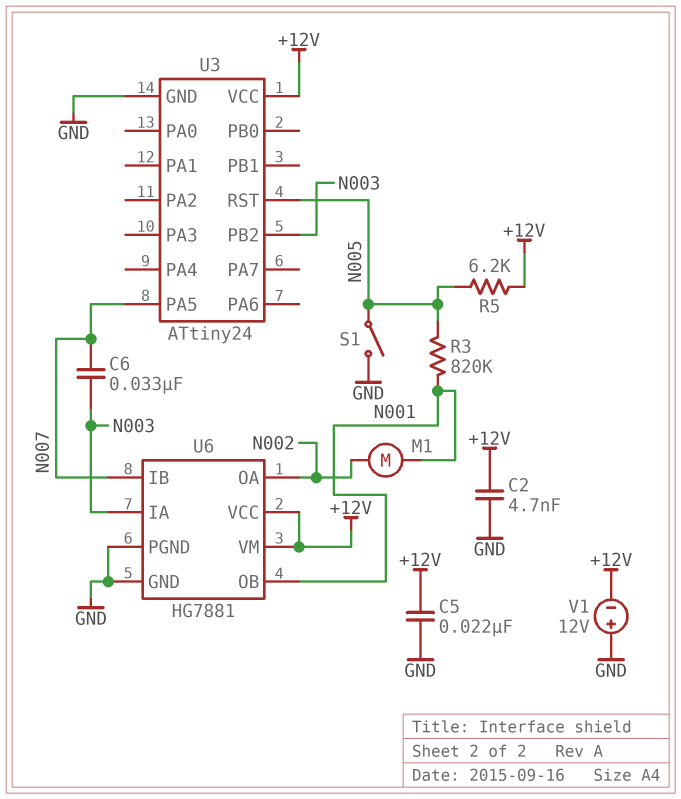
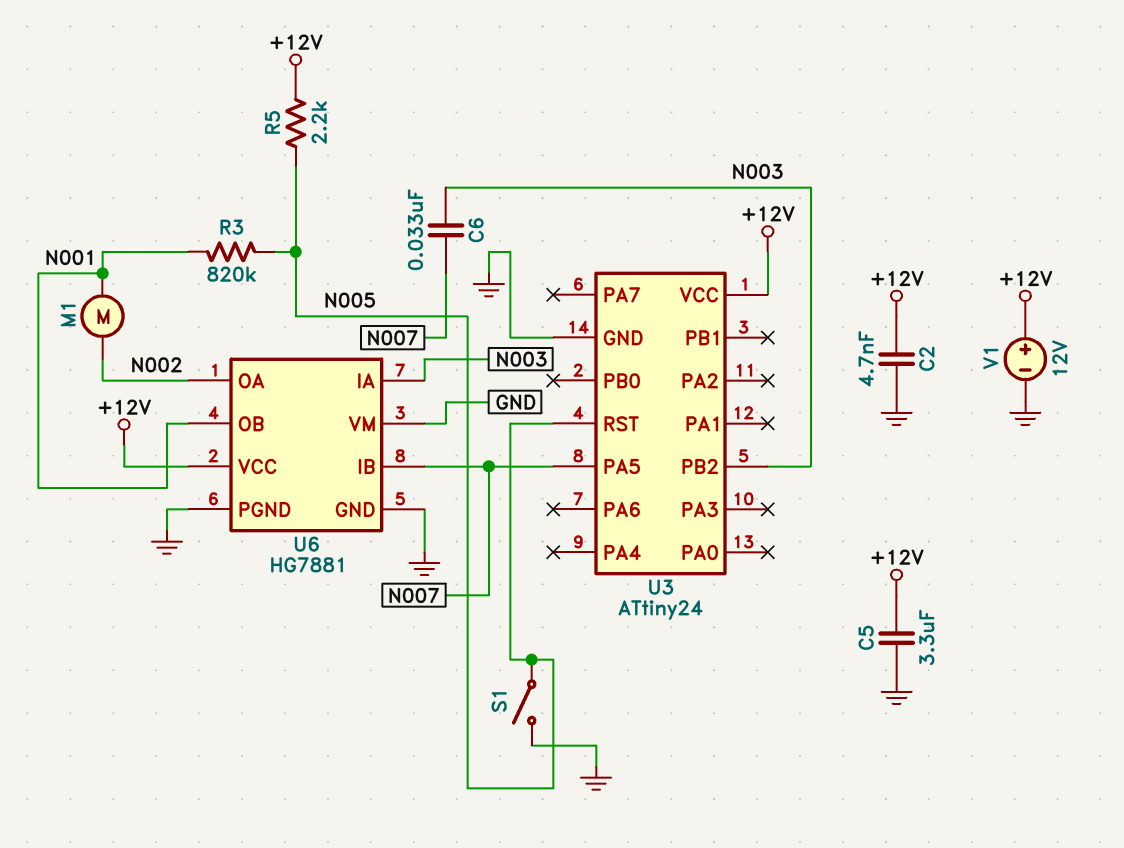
C5: 22nF (+12V, GND) -> 3.3uF (+12V, GND)
R5: 6.2k (+12V, N005) -> 2.2k (+12V, N005)
U6 pin VM: +12V -> GND
V1: 12V (plus GND, minus +12V) -> 12V (plus +12V, minus GND)

